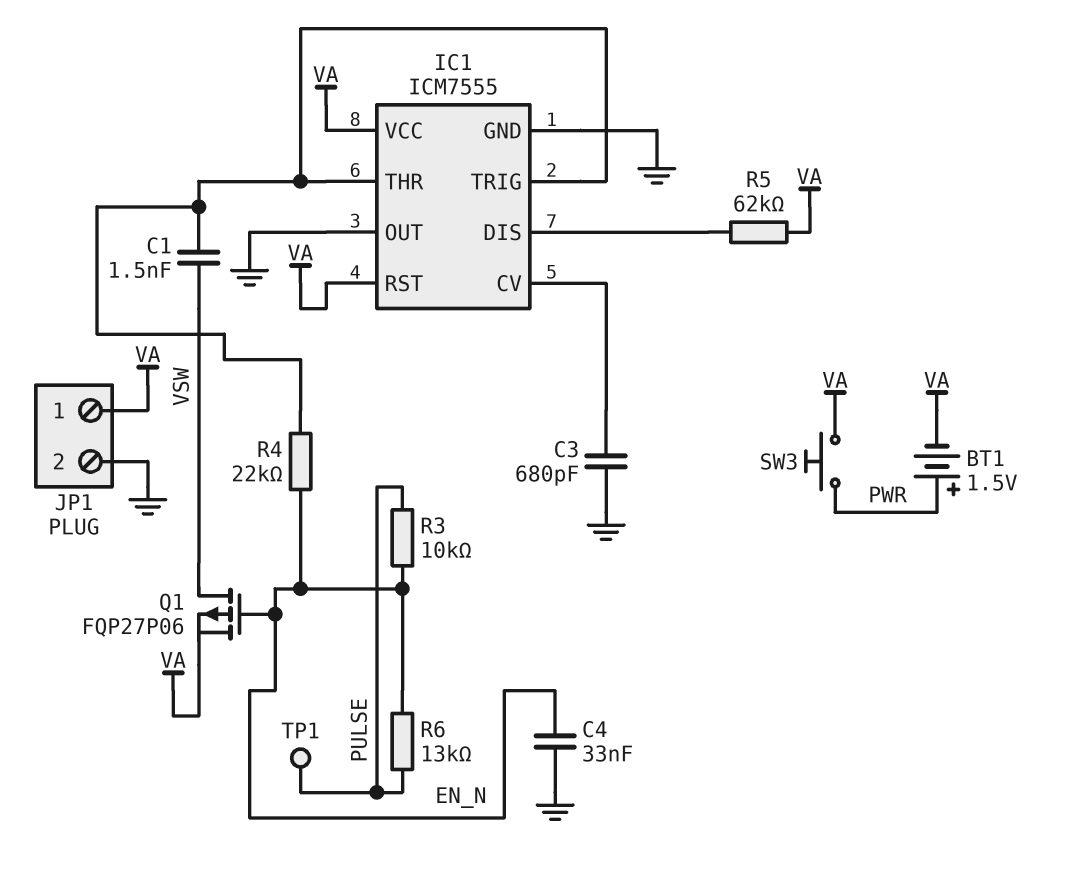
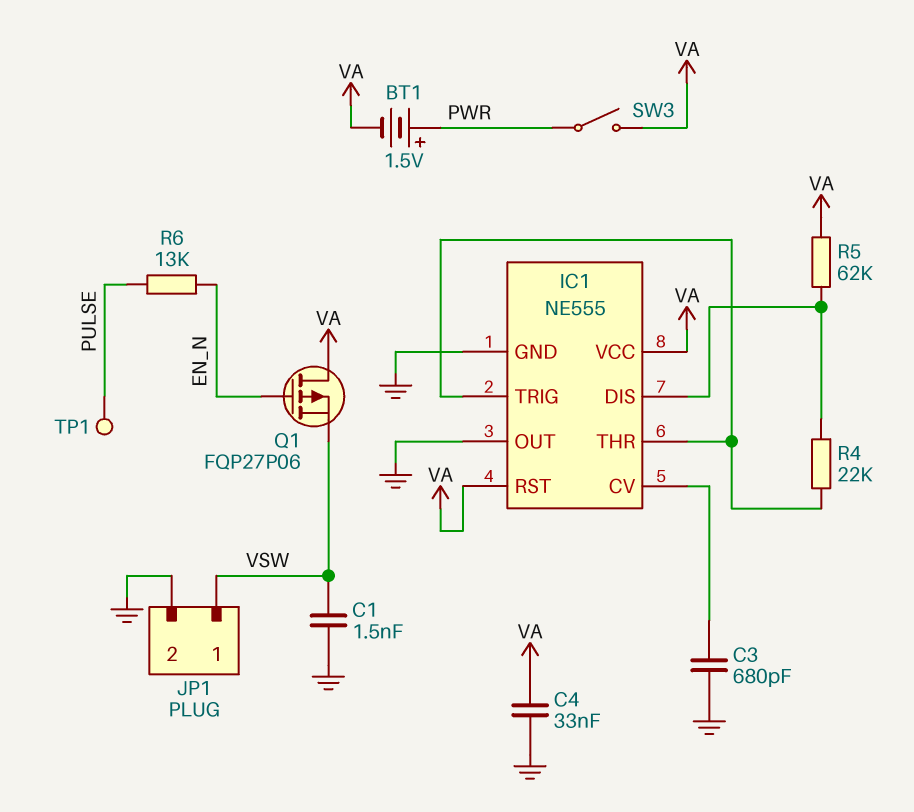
C1: 1.5nF (IC1/THR, VSW) -> 1.5nF (GND, VSW)
C4: 33nF (EN_N, GND) -> 33nF (GND, VA)
IC1: ICM7555 -> NE555
JP1 pin 1: VA -> VSW
Q1: PMOS FQP27P06 (G EN_N, D VSW, S VA) -> PMOS FQP27P06 (G EN_N, D VA, S VSW)
R3: 10k (EN_N, PULSE) -> none
R4: 22k (EN_N, IC1/THR) -> 22k (IC1/DIS, IC1/THR)
SW3: button (PWR, VA) -> switch (PWR, VA)

